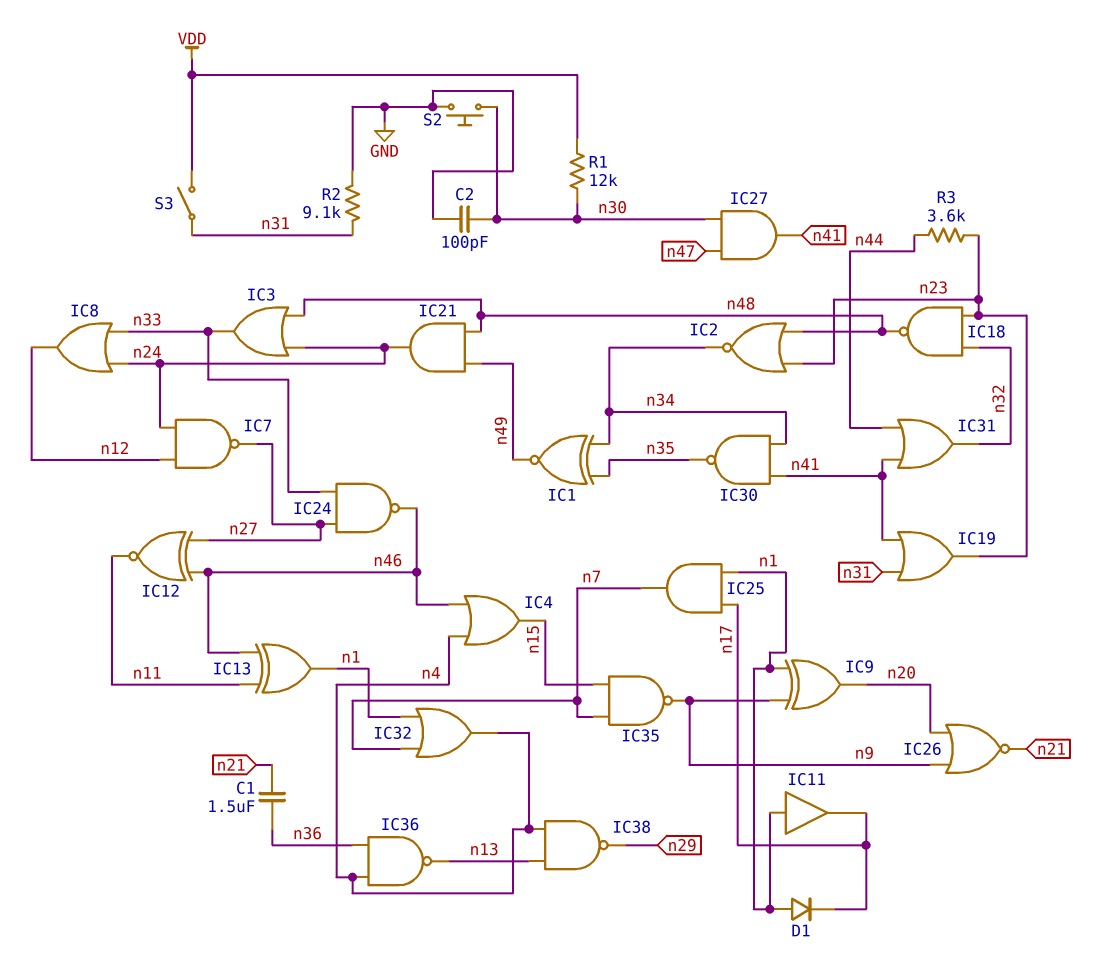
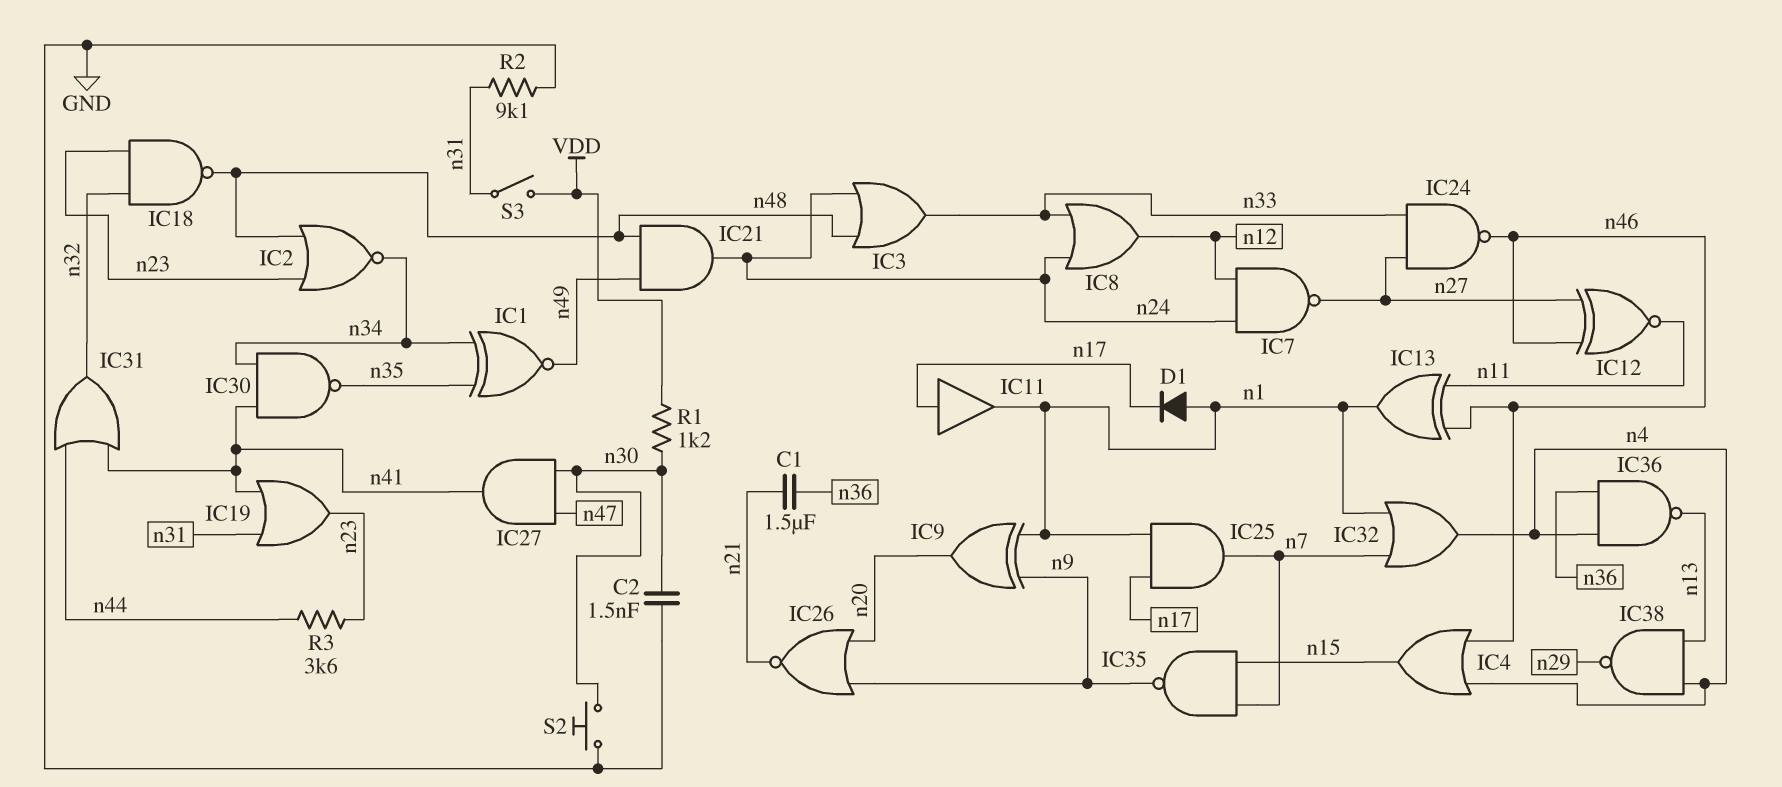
C2: 100pF (GND, n30) -> 1.5nF (GND, n30)
IC11: buffer (in n1, out n17) -> buffer (in n17, out n1)
R1: 12k (VDD, n30) -> 1.2k (VDD, n30)

